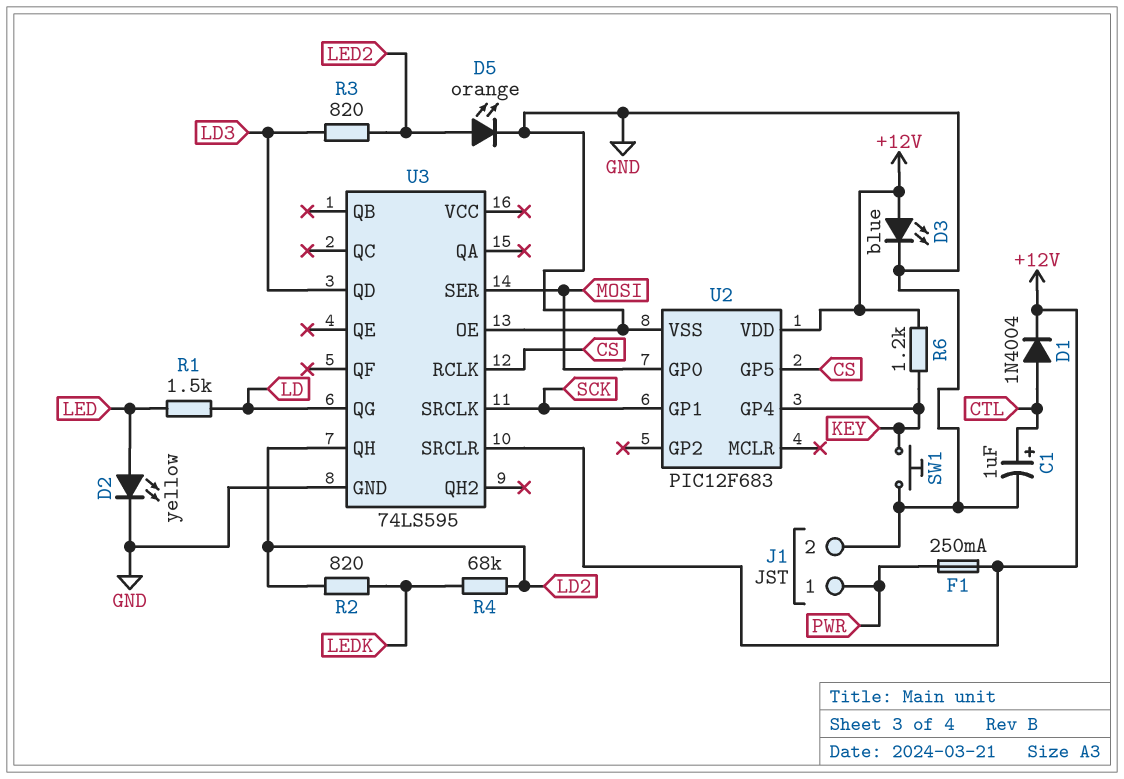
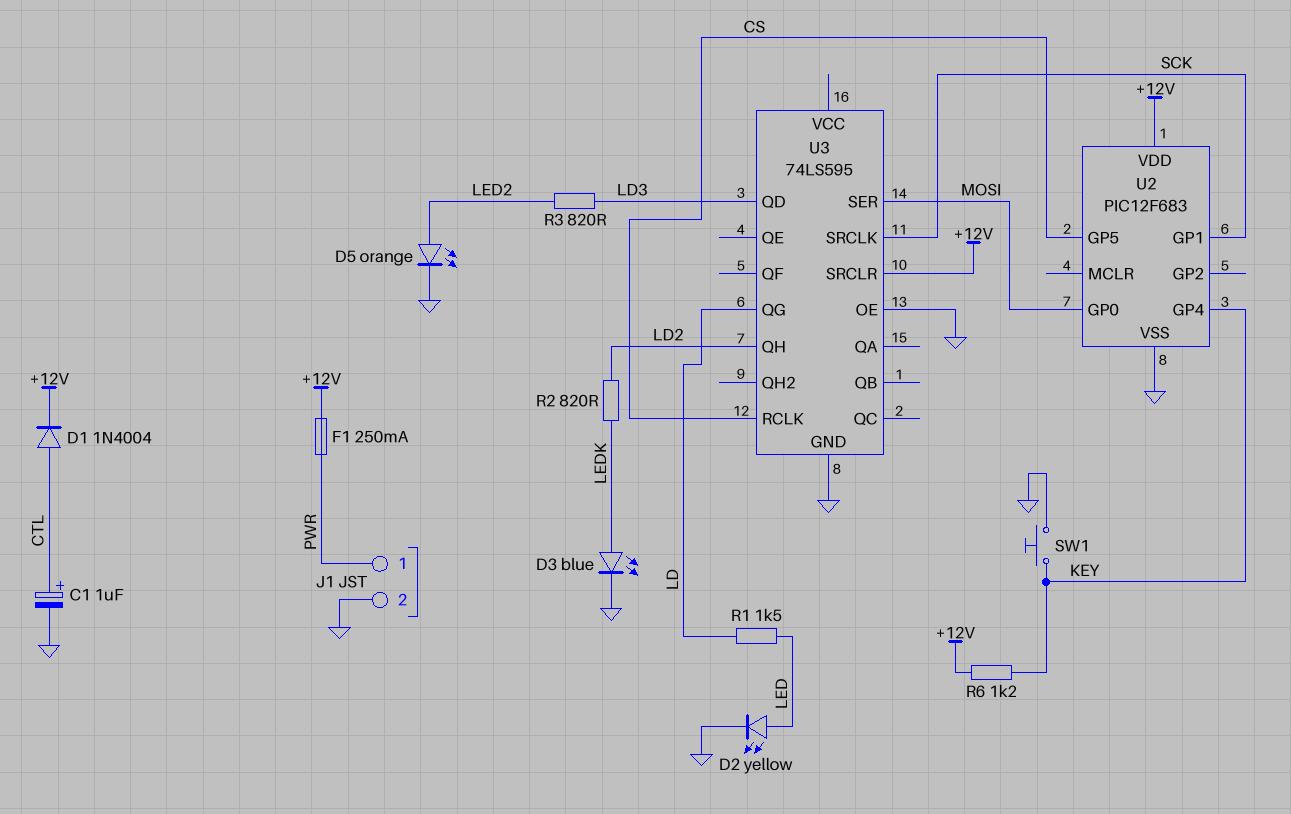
D3: LED blue (A +12V, K GND) -> LED blue (A LEDK, K GND)
R4: 68k (LD2, LEDK) -> none

